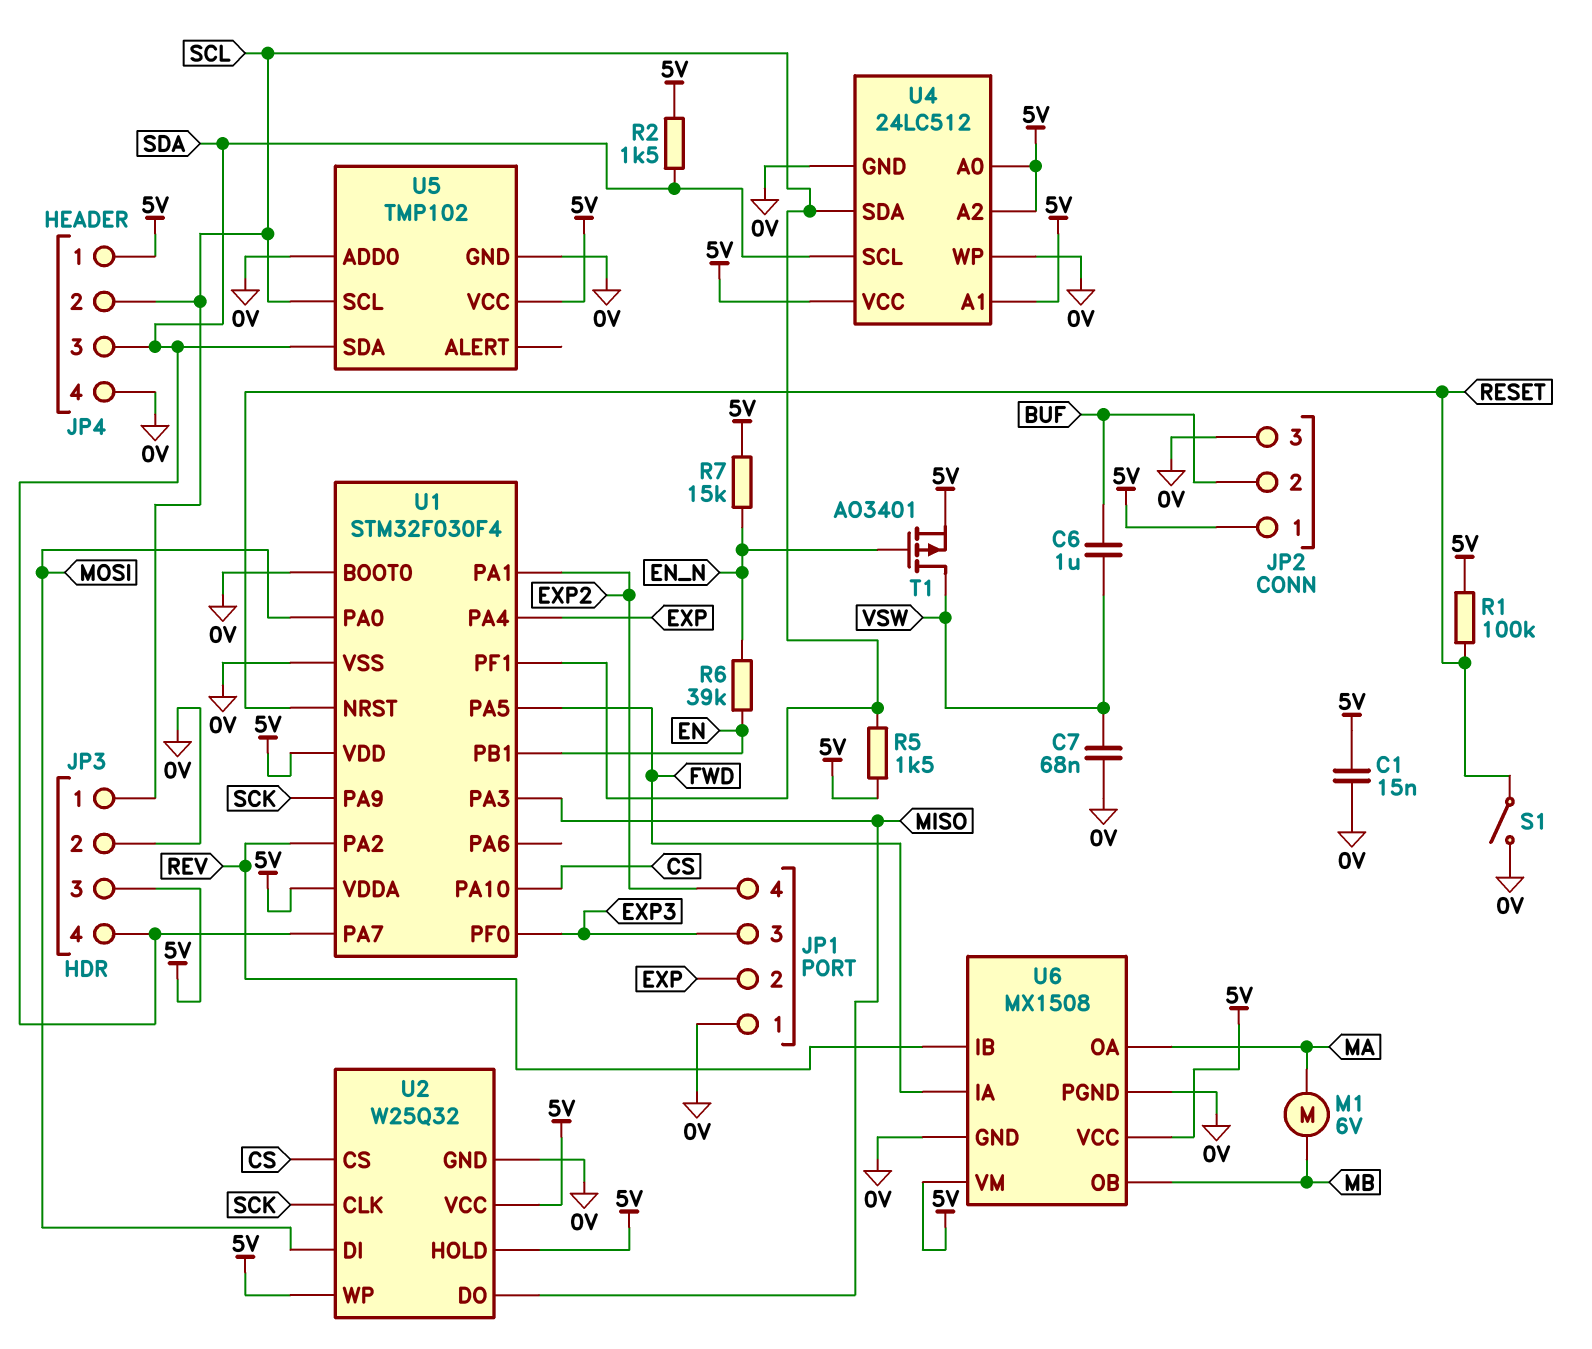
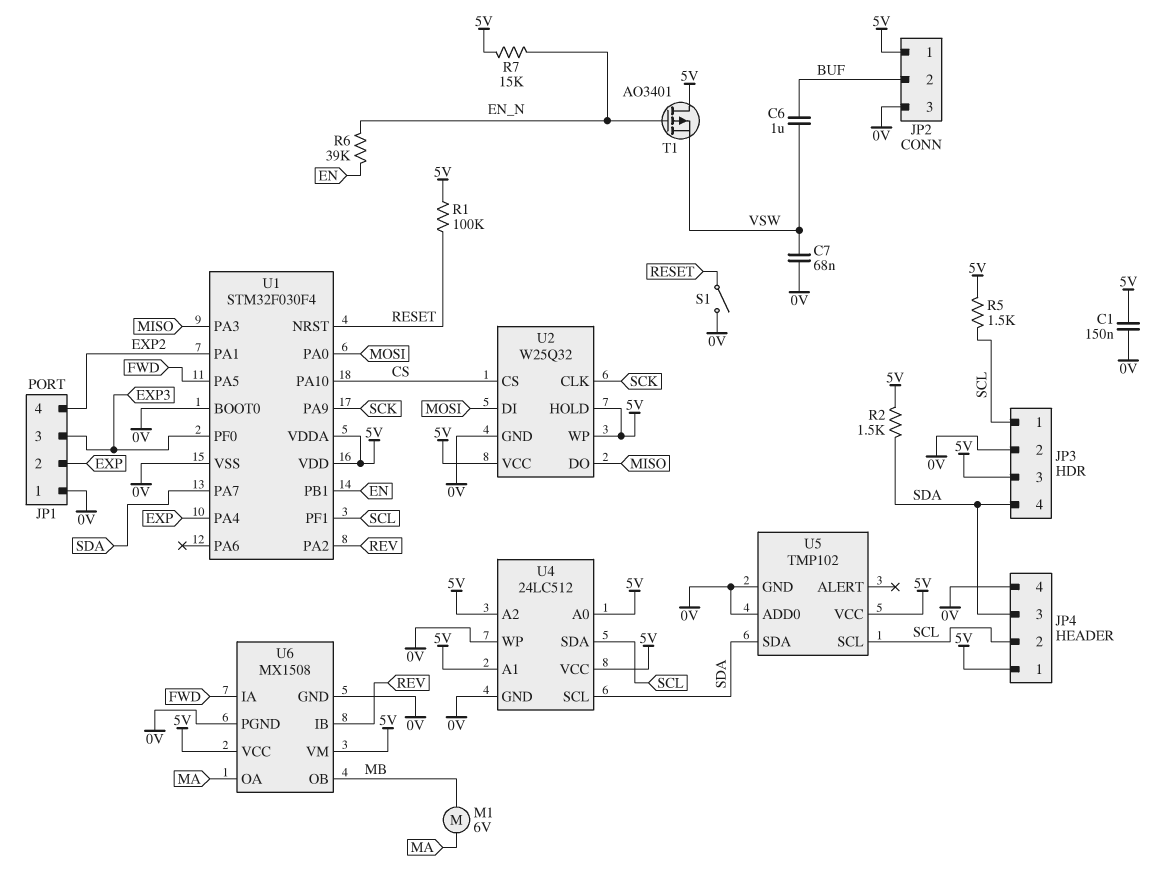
C1: 15nF (0V, 5V) -> 150nF (0V, 5V)
T1: PMOS AO3401 (G EN_N, D VSW, S 5V) -> PMOS AO3401 (G EN_N, D 5V, S VSW)

